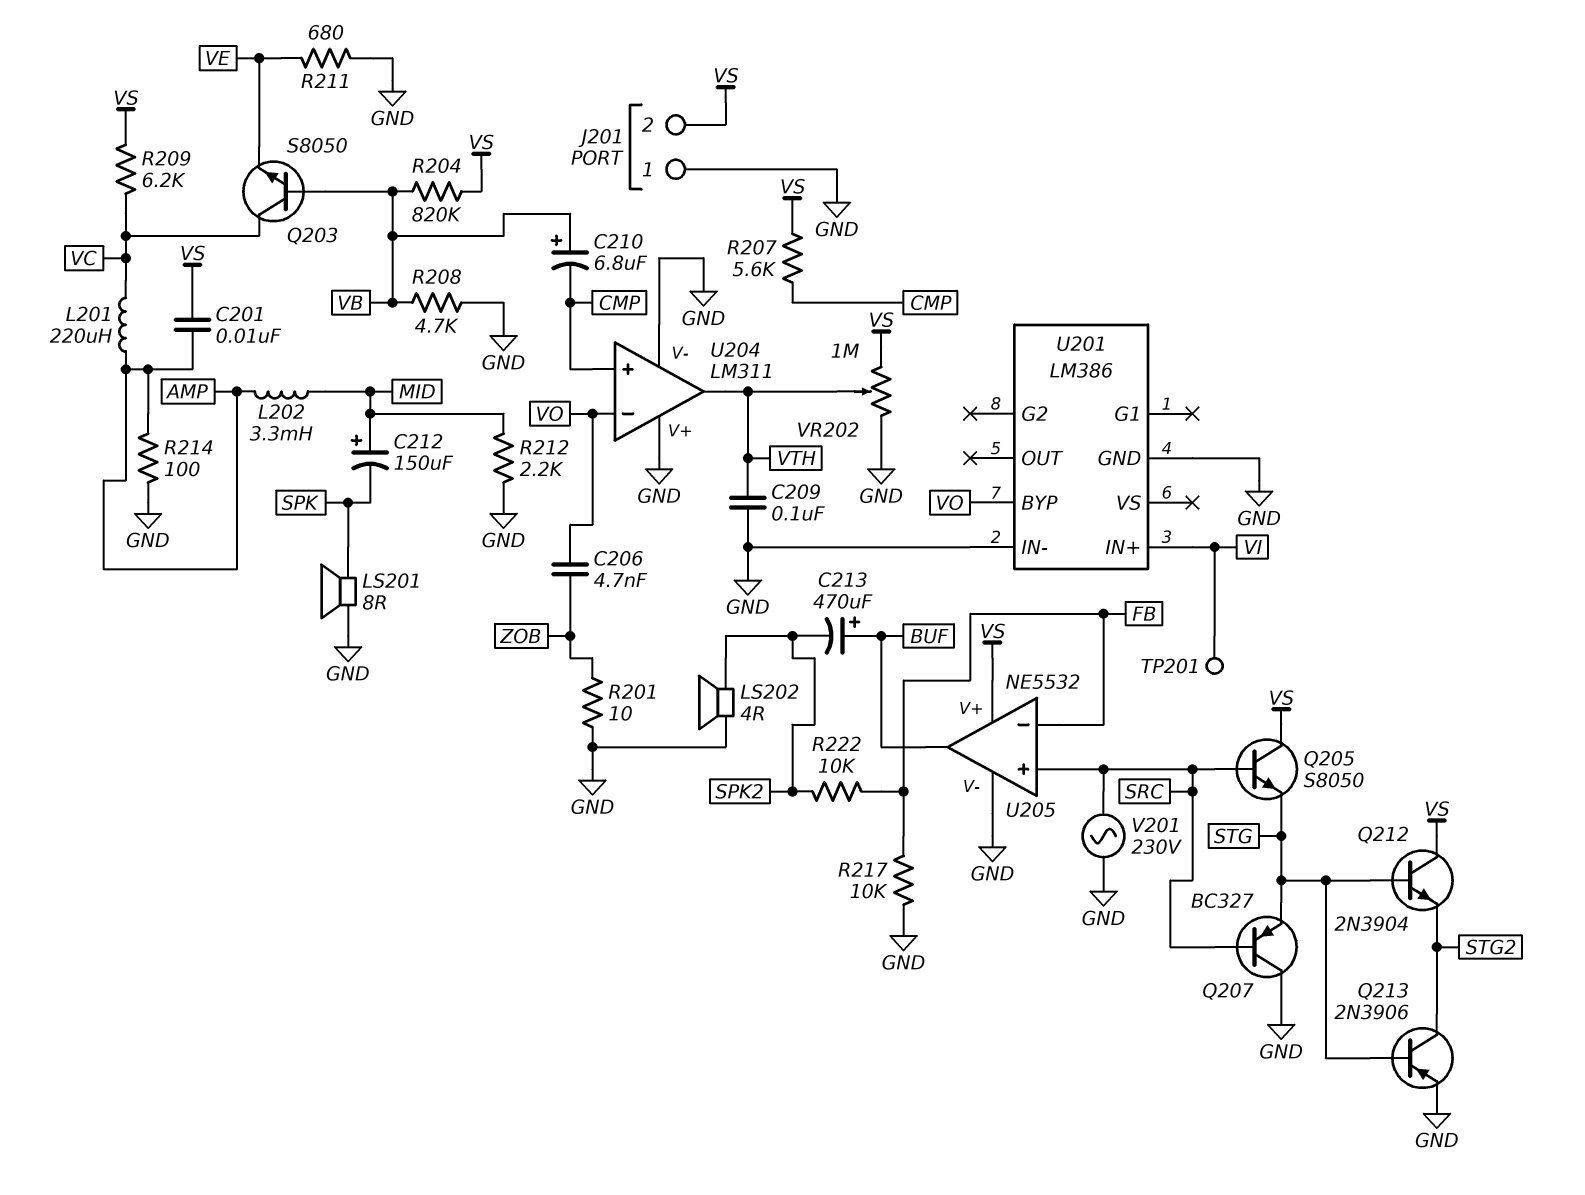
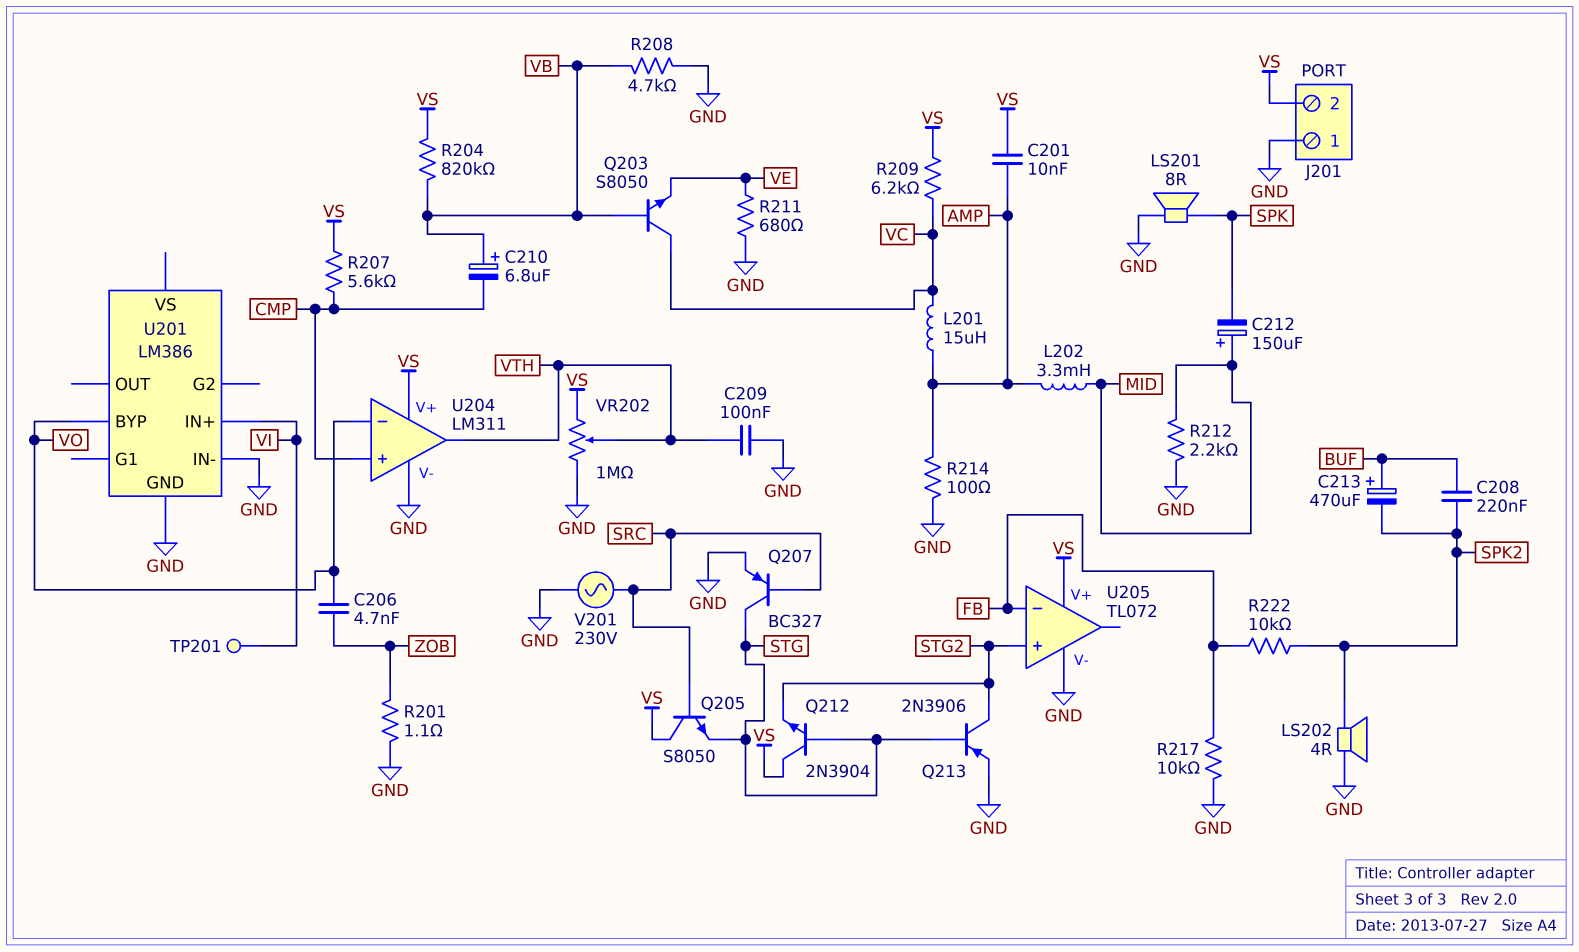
C208: none -> 220nF (BUF, SPK2)
L201: 220uH (AMP, VC) -> 15uH (AMP, VC)
Q207: PNP BC327 (B SRC, C GND, E STG) -> PNP BC327 (B SRC, C STG, E GND)
R201: 10 (GND, ZOB) -> 1.1 (GND, ZOB)
U204 pin V+: GND -> VS
U205: NE5532 -> TL072
U205 pin in+: SRC -> STG2
U205 pin out: BUF -> none

